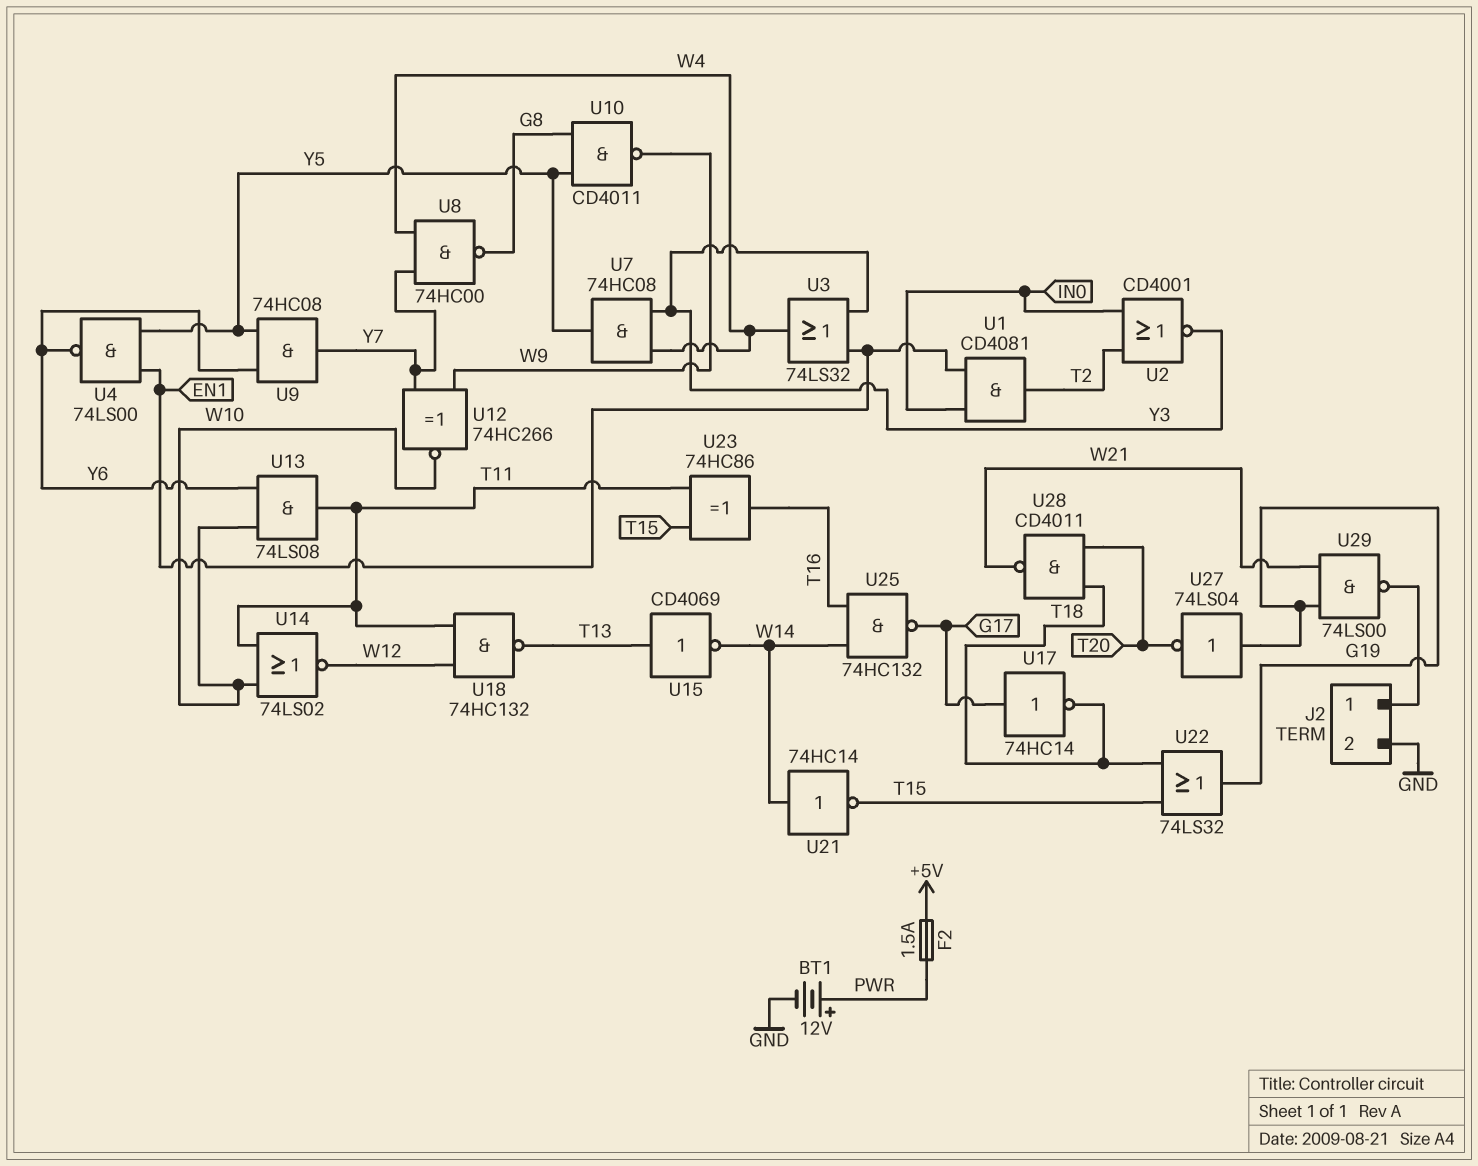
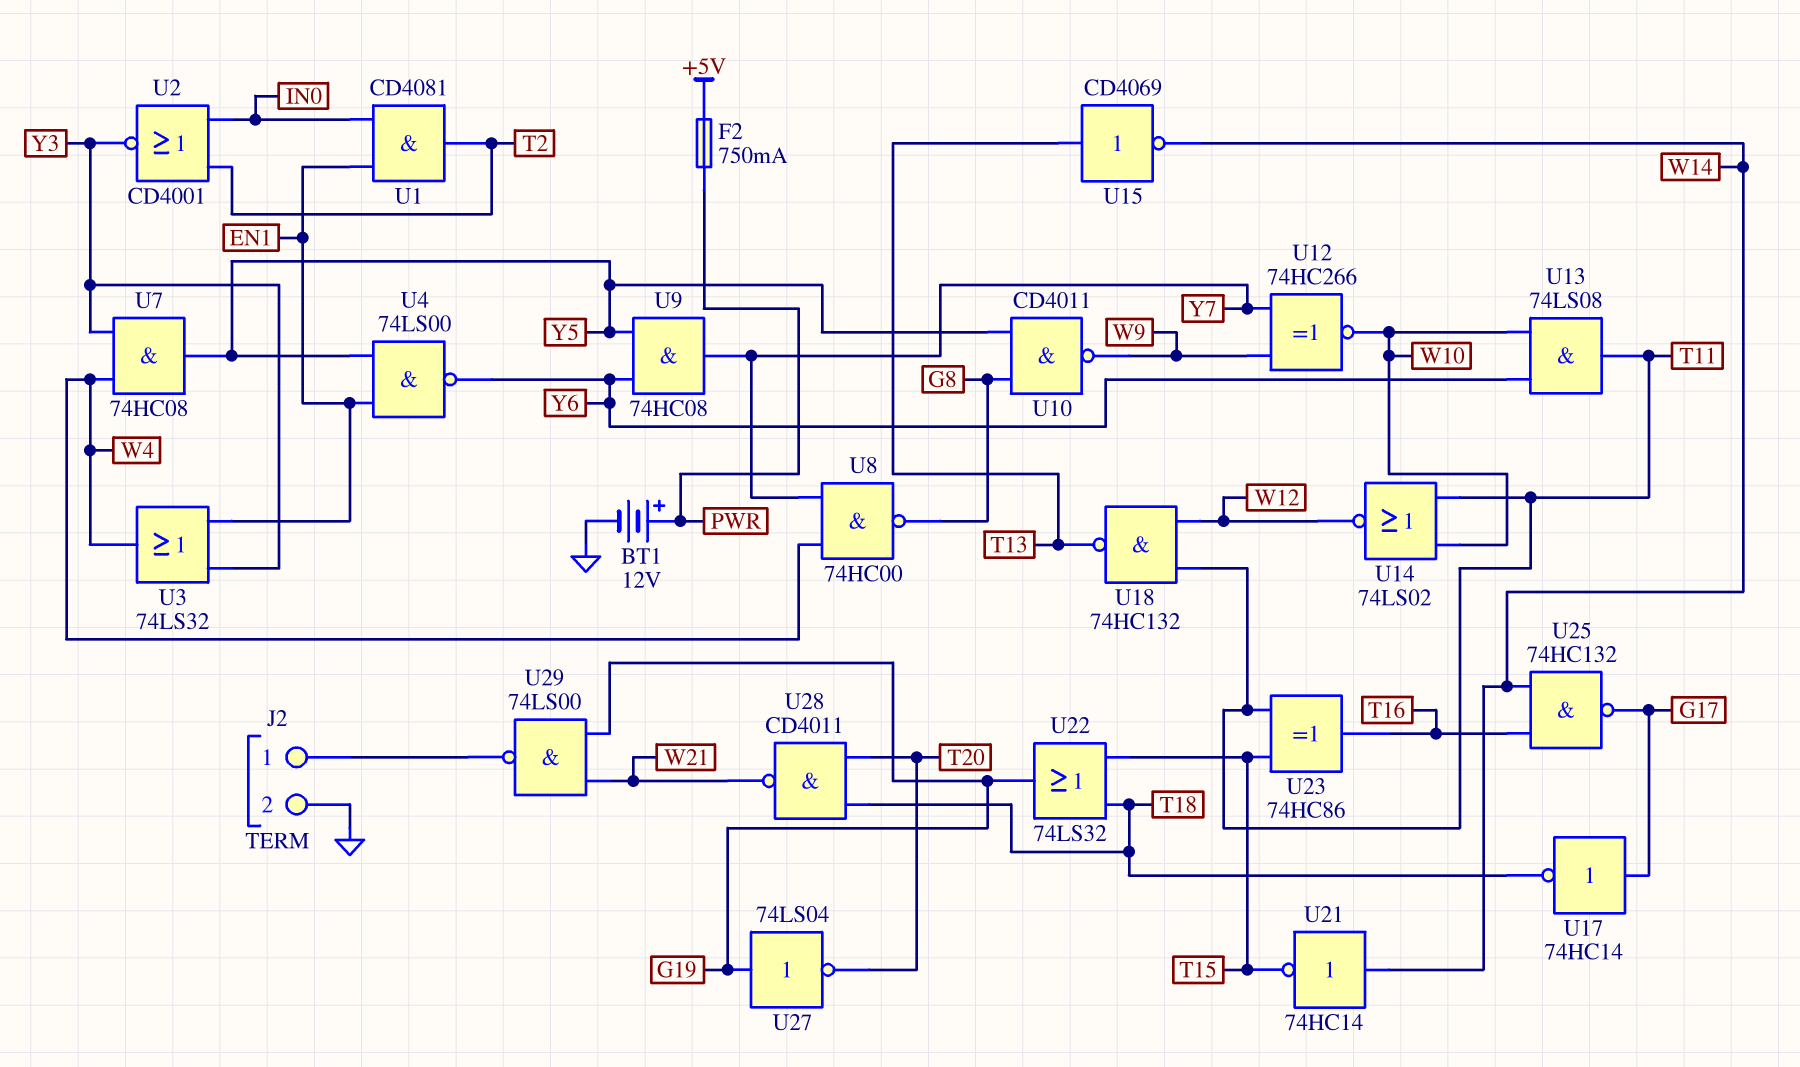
F2: 1.5A (+5V, PWR) -> 750mA (+5V, PWR)

